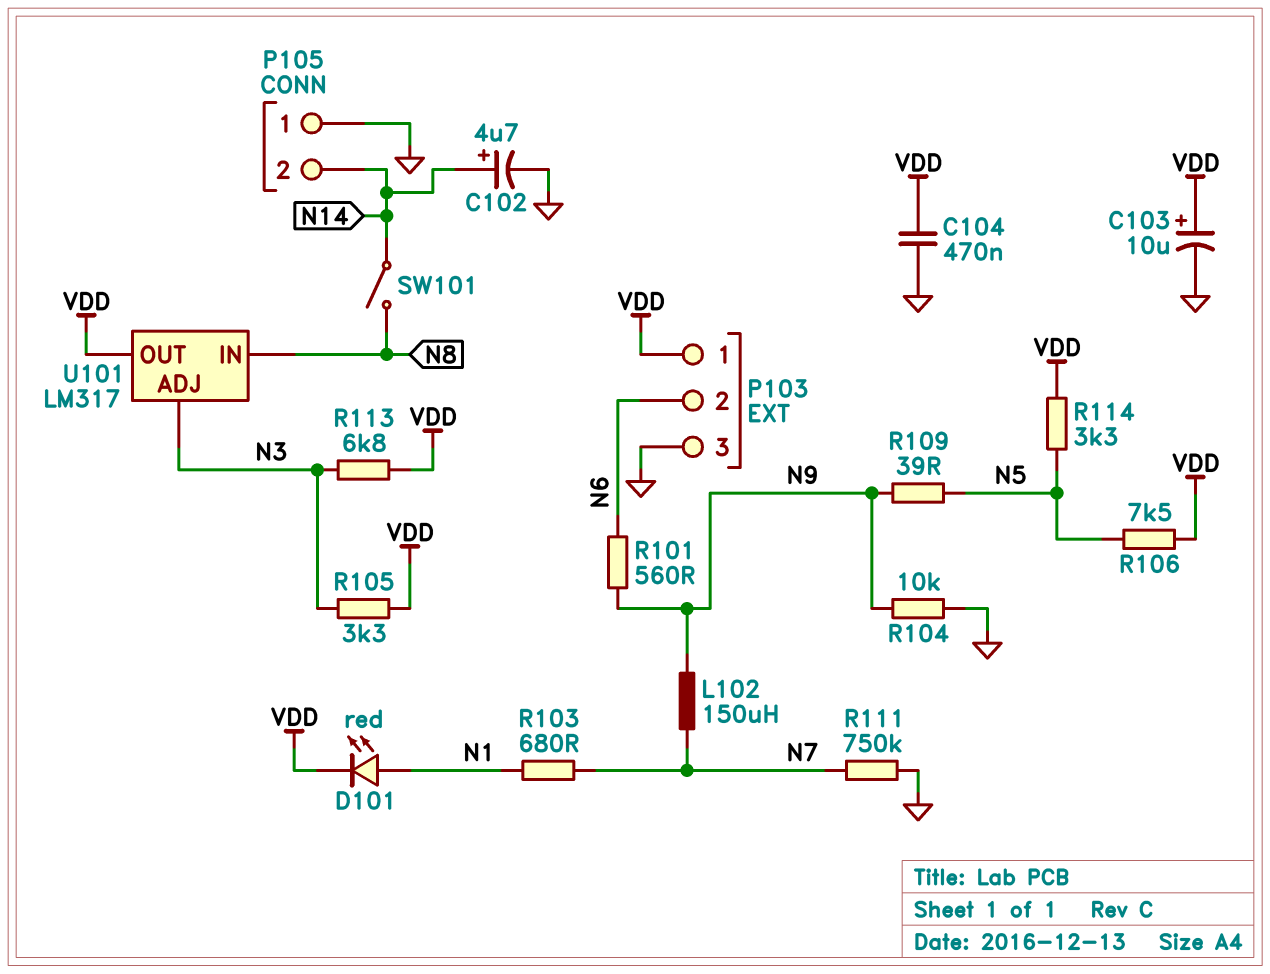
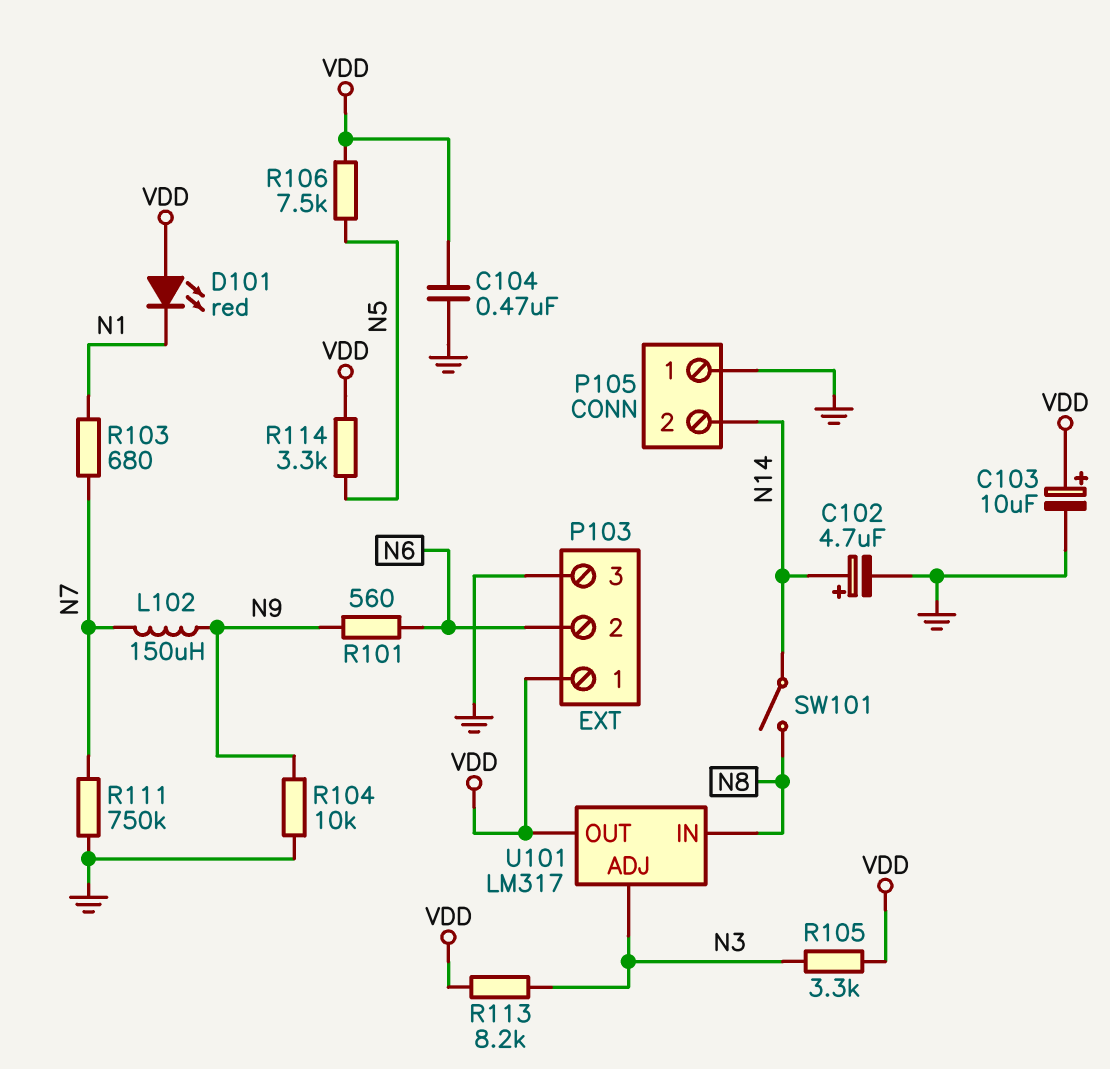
D101: LED red (A N1, K VDD) -> LED red (A VDD, K N1)
R109: 39 (N5, N9) -> none
R113: 6.8k (N3, VDD) -> 8.2k (N3, VDD)

